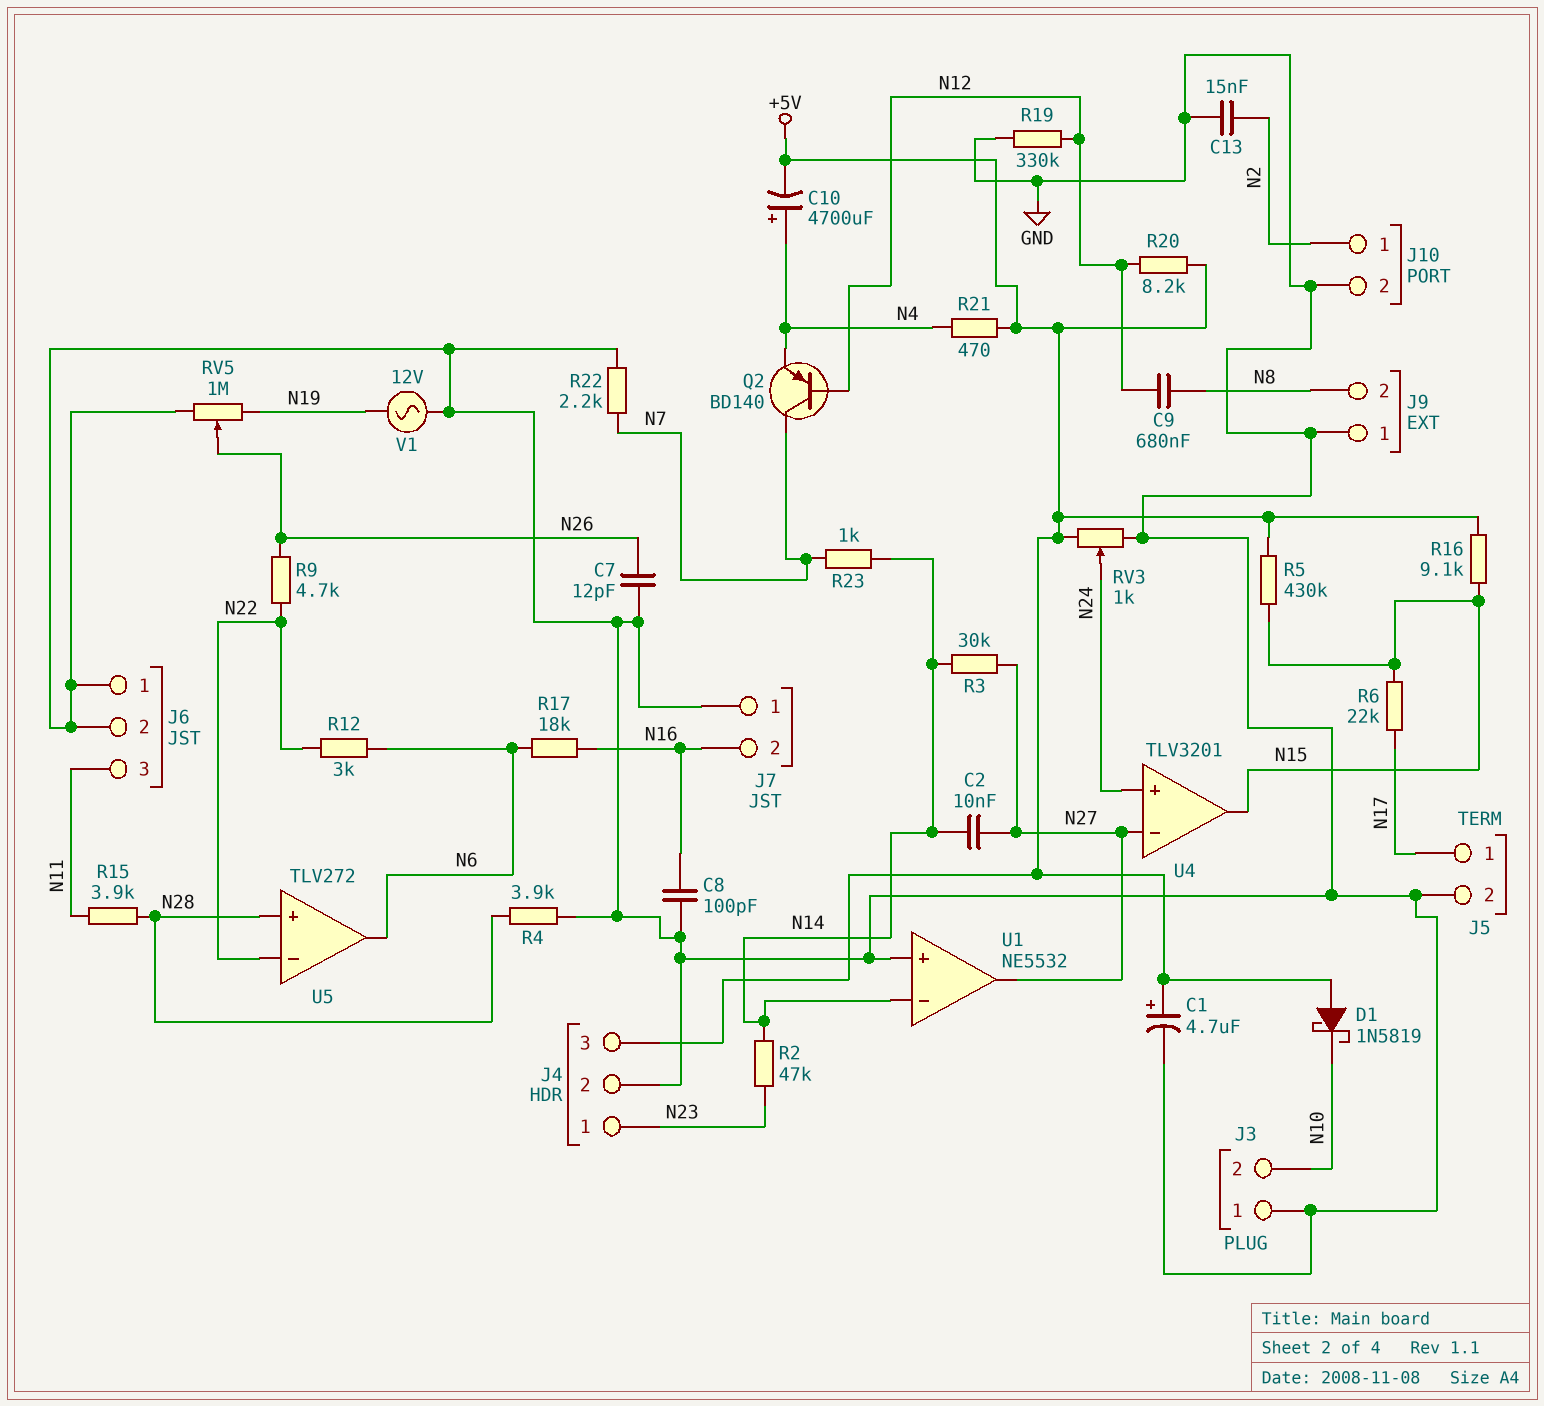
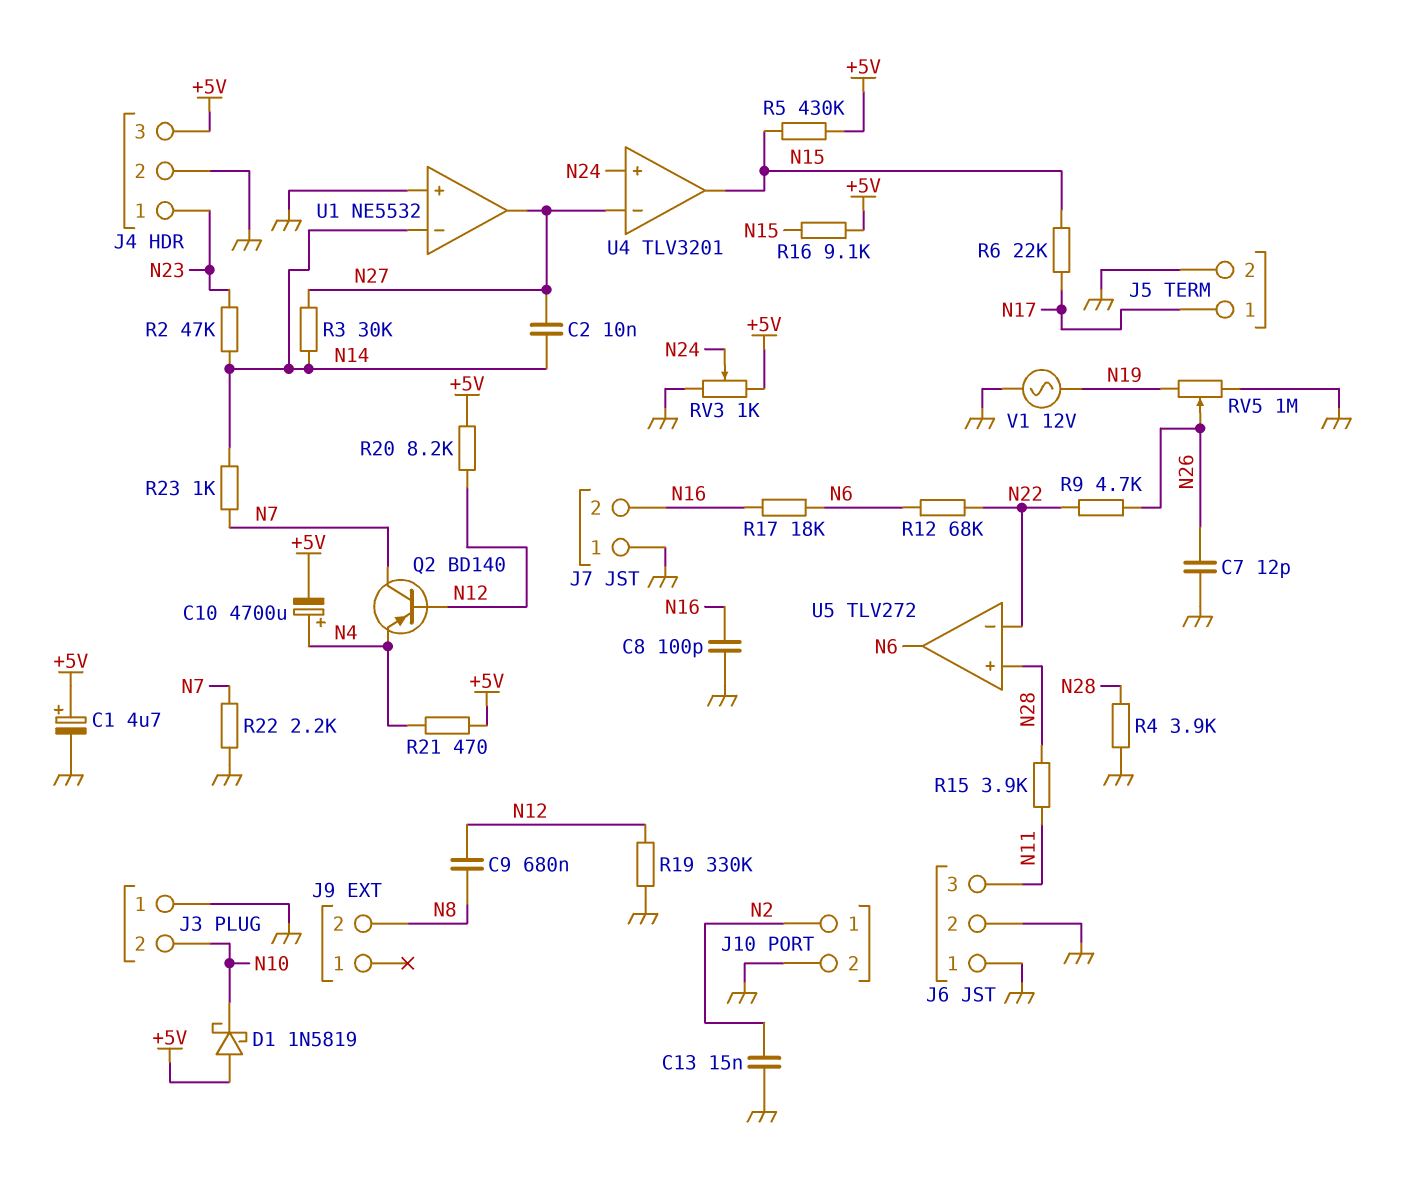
J9 pin 1: GND -> none
R12: 3k (N6, N22) -> 68k (N6, N22)

